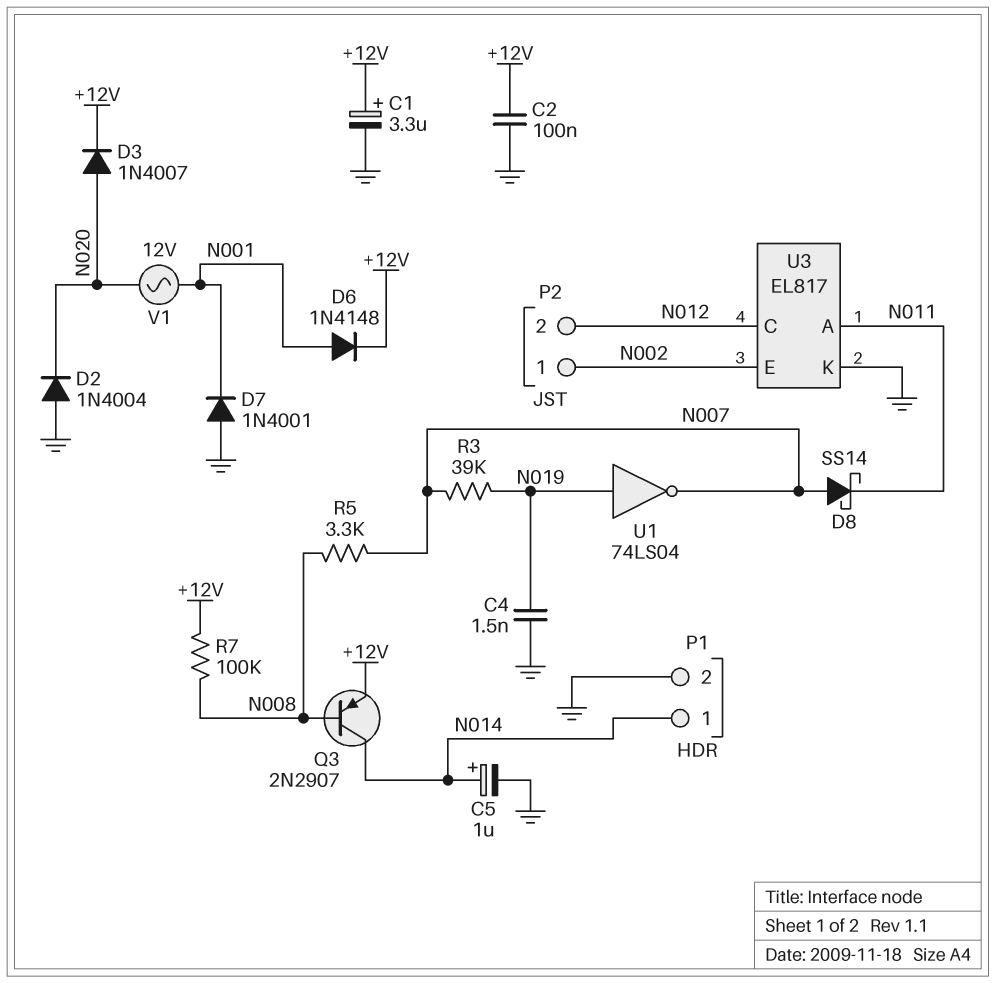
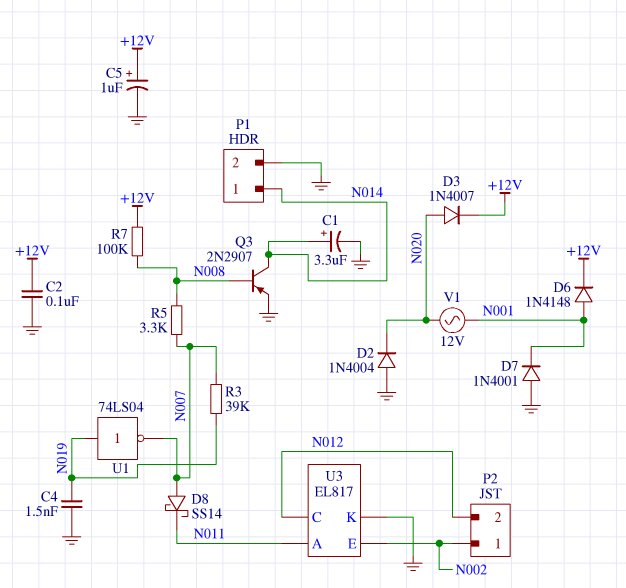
C1: 3.3uF (plus +12V, minus GND) -> 3.3uF (plus N014, minus GND)
C5: 1uF (plus N014, minus GND) -> 1uF (plus +12V, minus GND)
Q3: PNP 2N2907 (B N008, C N014, E +12V) -> PNP 2N2907 (B N008, C N014, E GND)

